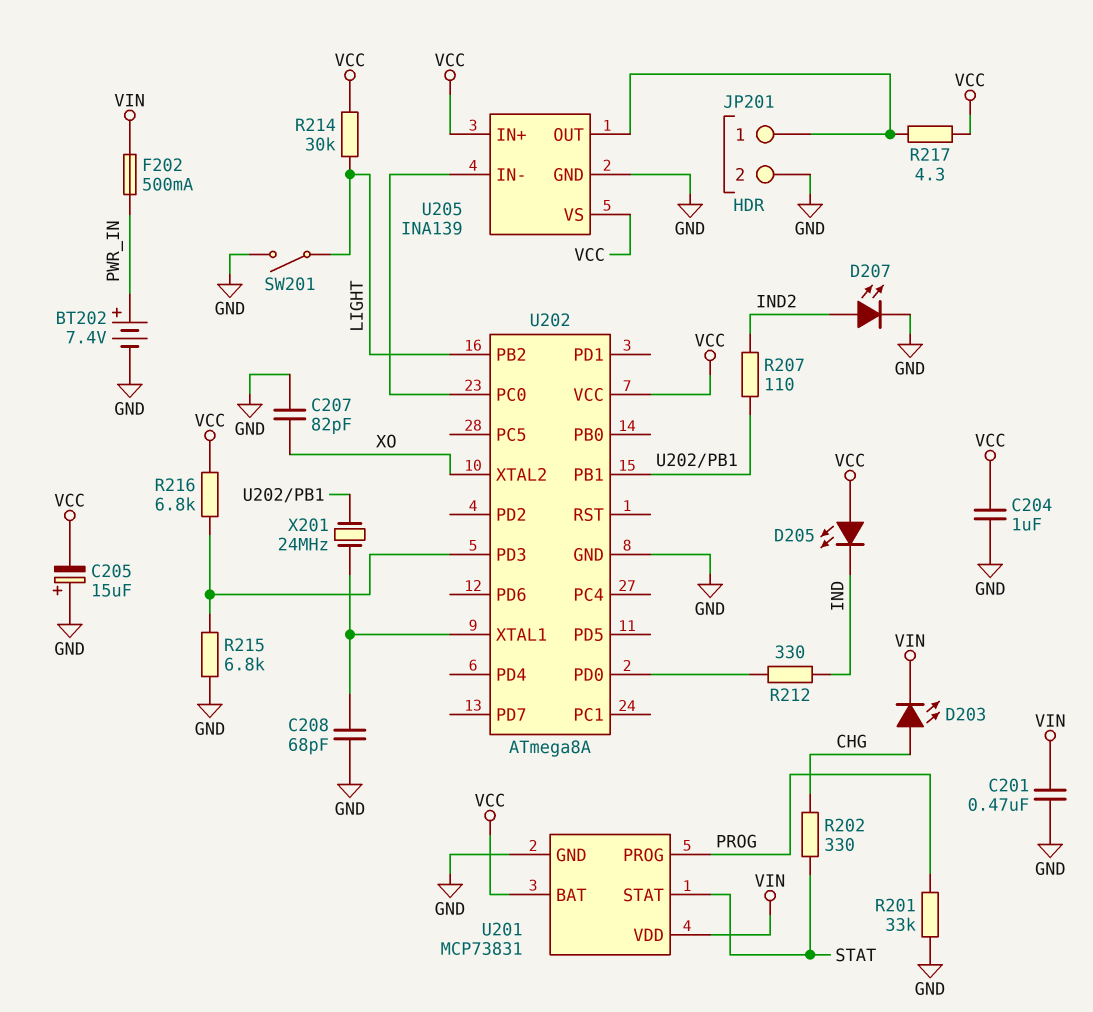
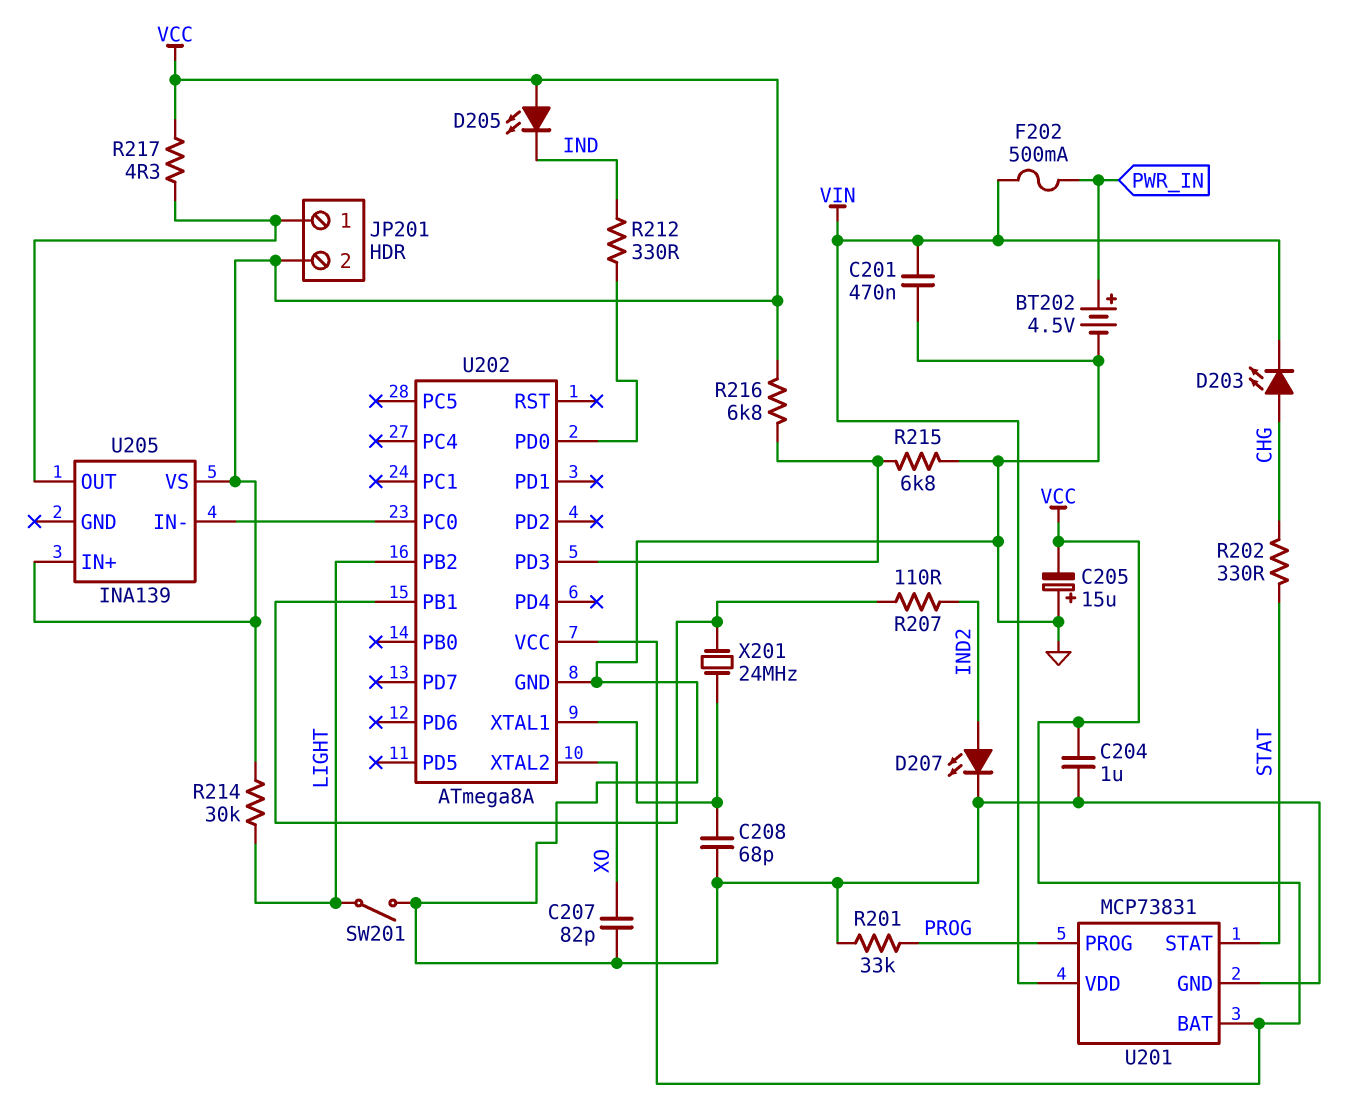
BT202: 7.4V (plus PWR_IN, minus GND) -> 4.5V (plus PWR_IN, minus GND)
JP201 pin 2: GND -> VCC
U205 pin GND: GND -> none

